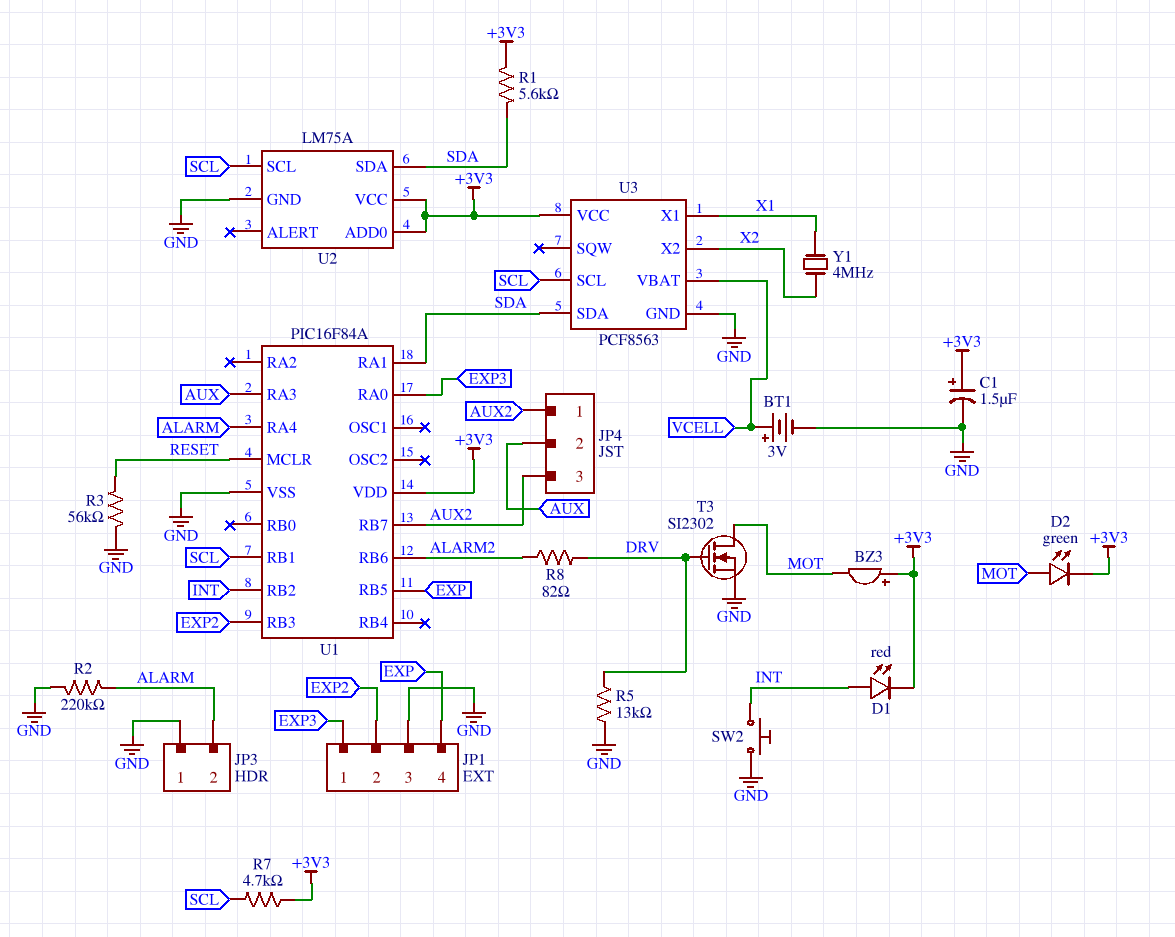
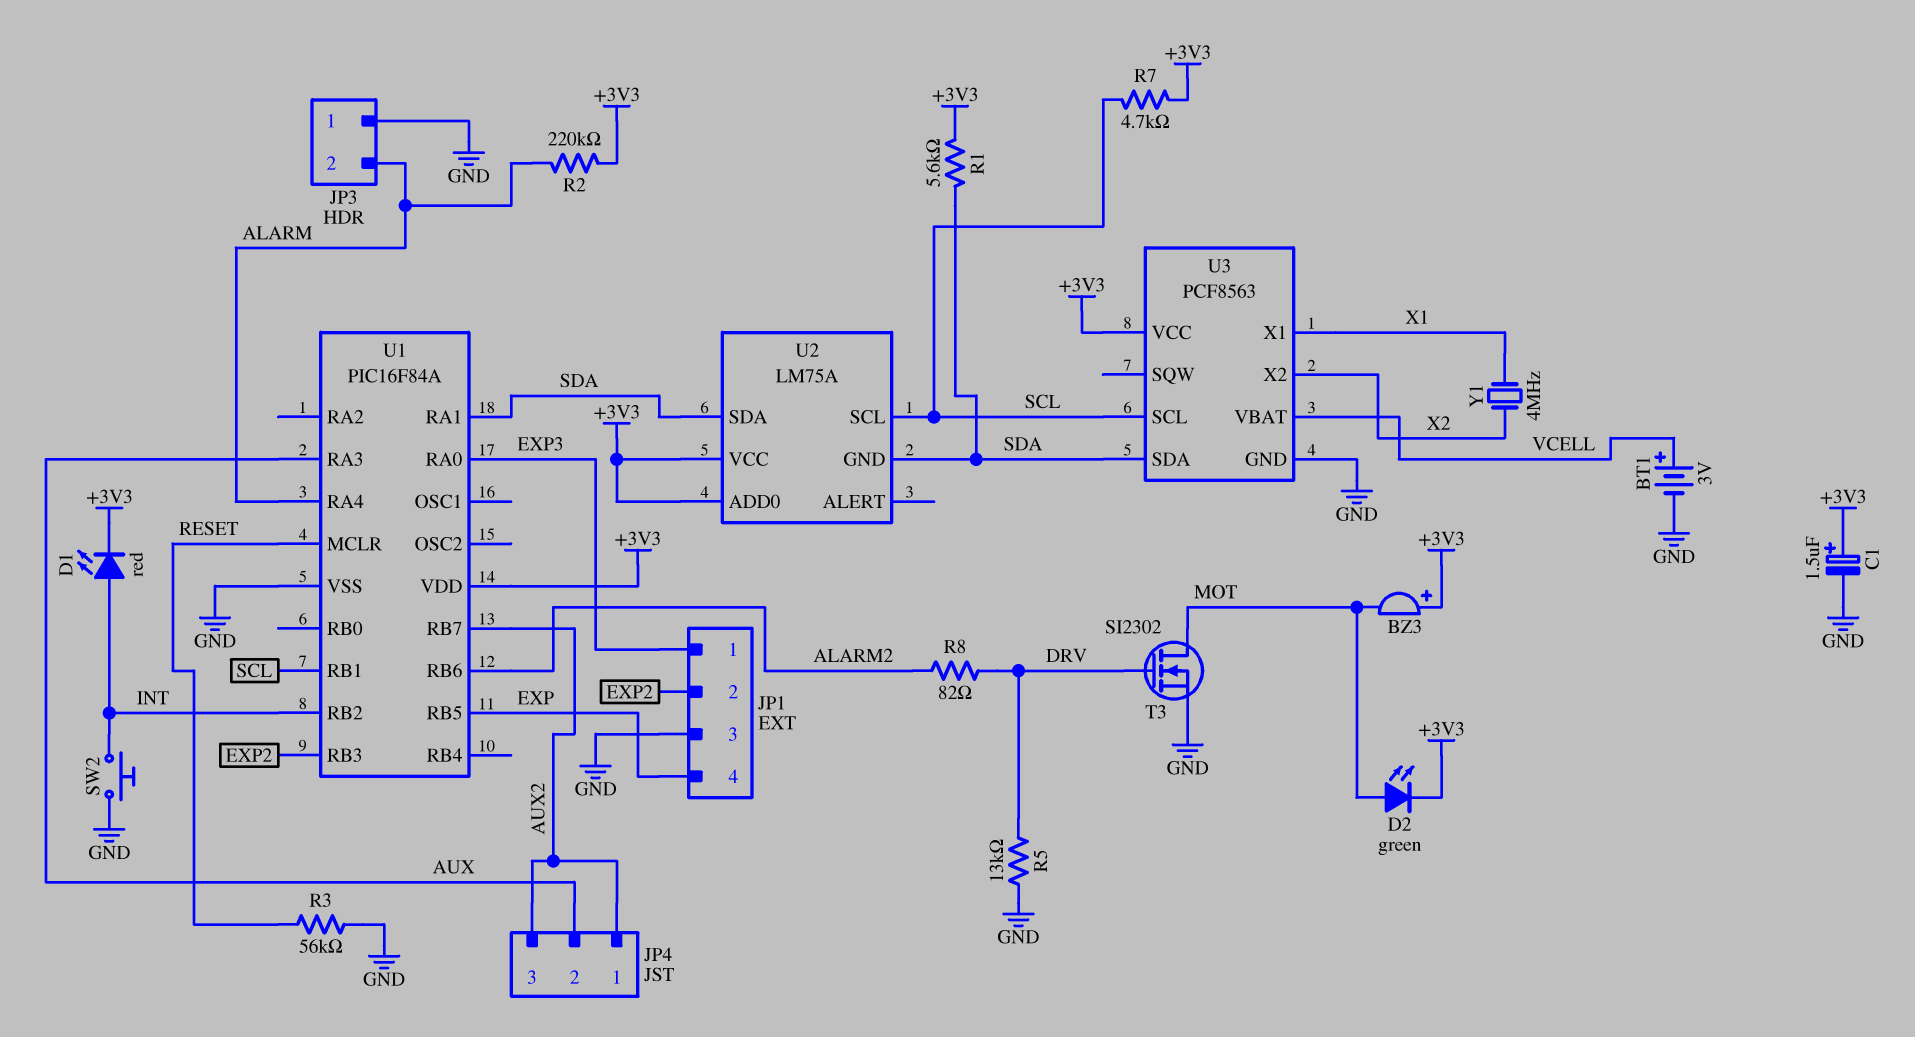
R2: 220k (ALARM, GND) -> 220k (+3V3, ALARM)
U2 pin GND: GND -> SDA

